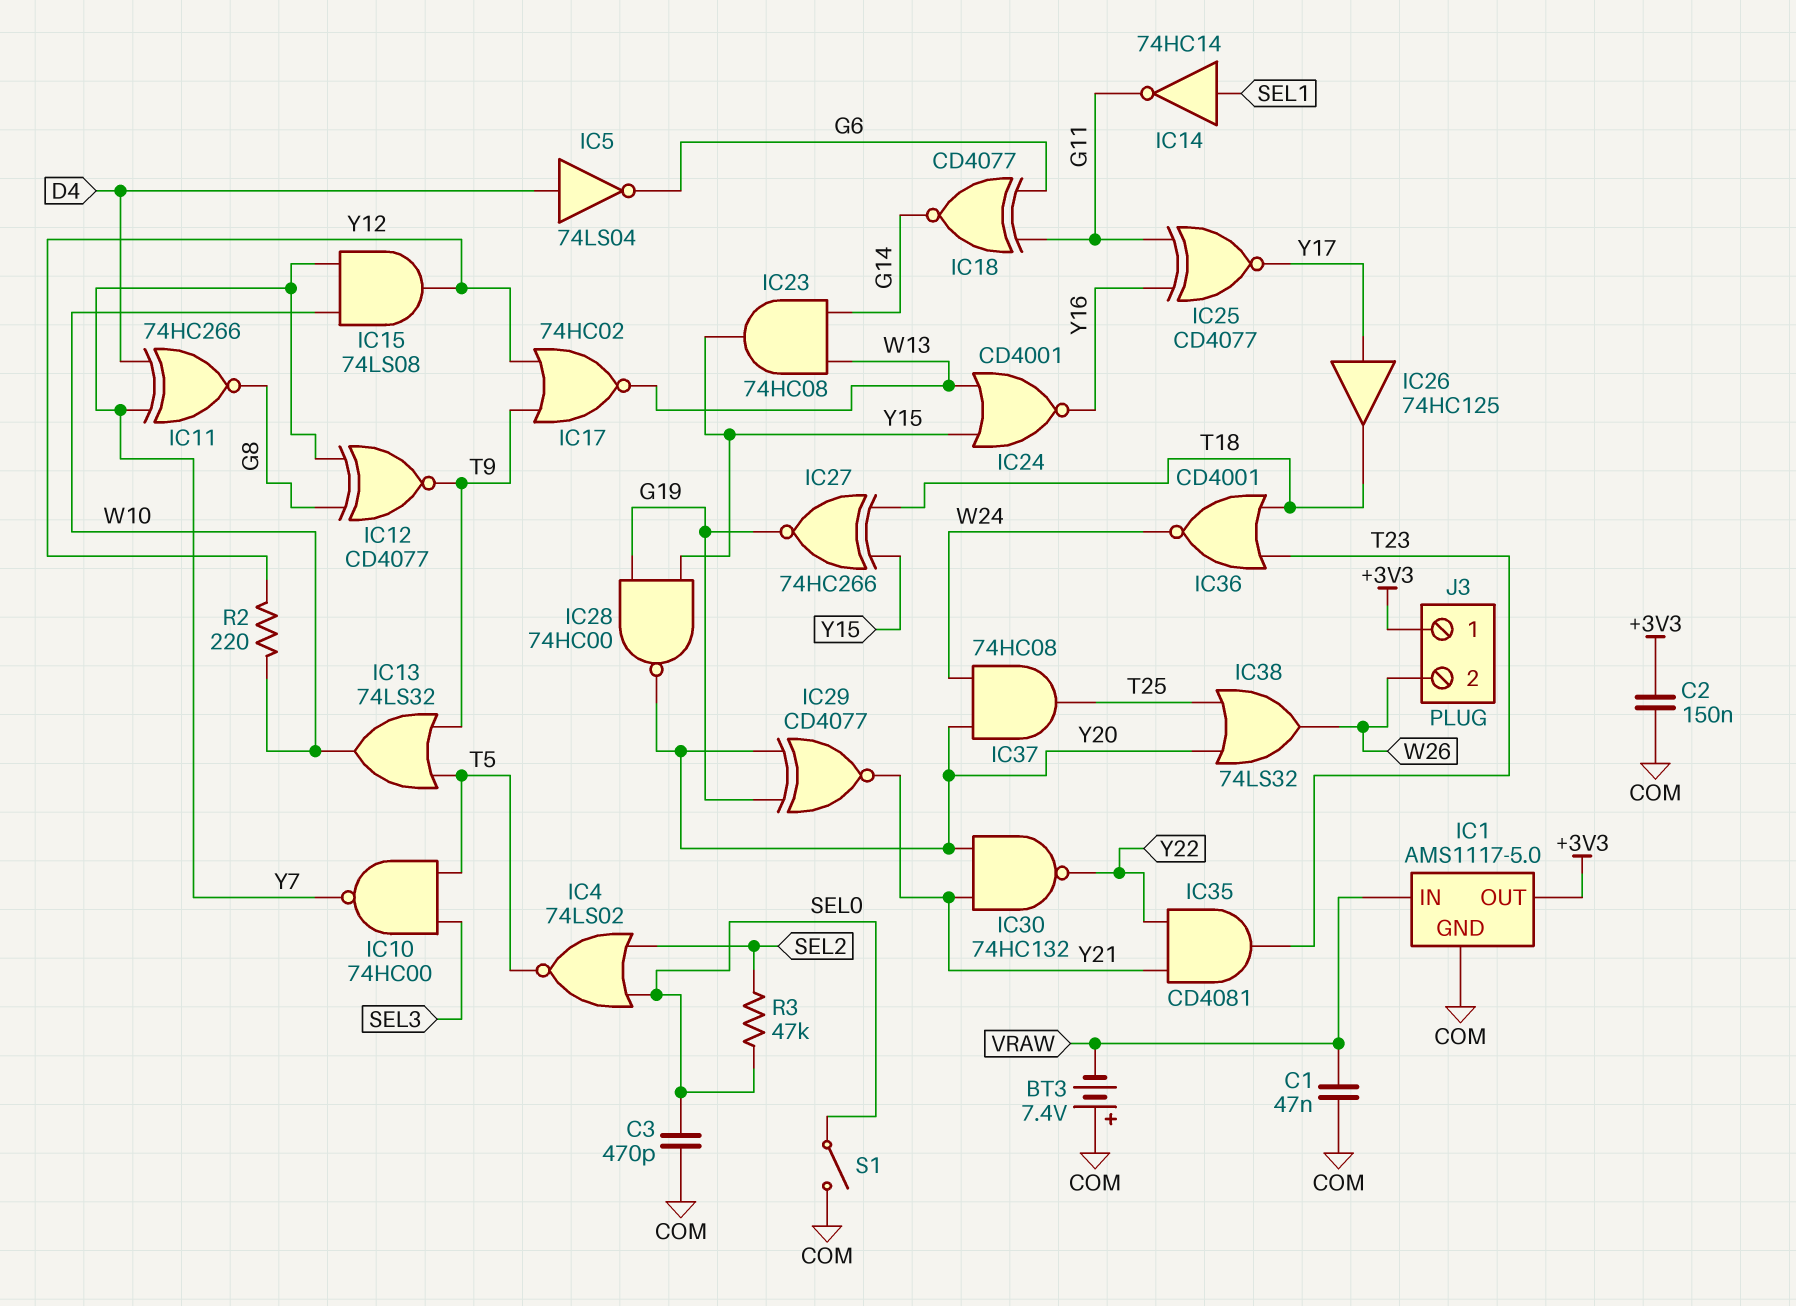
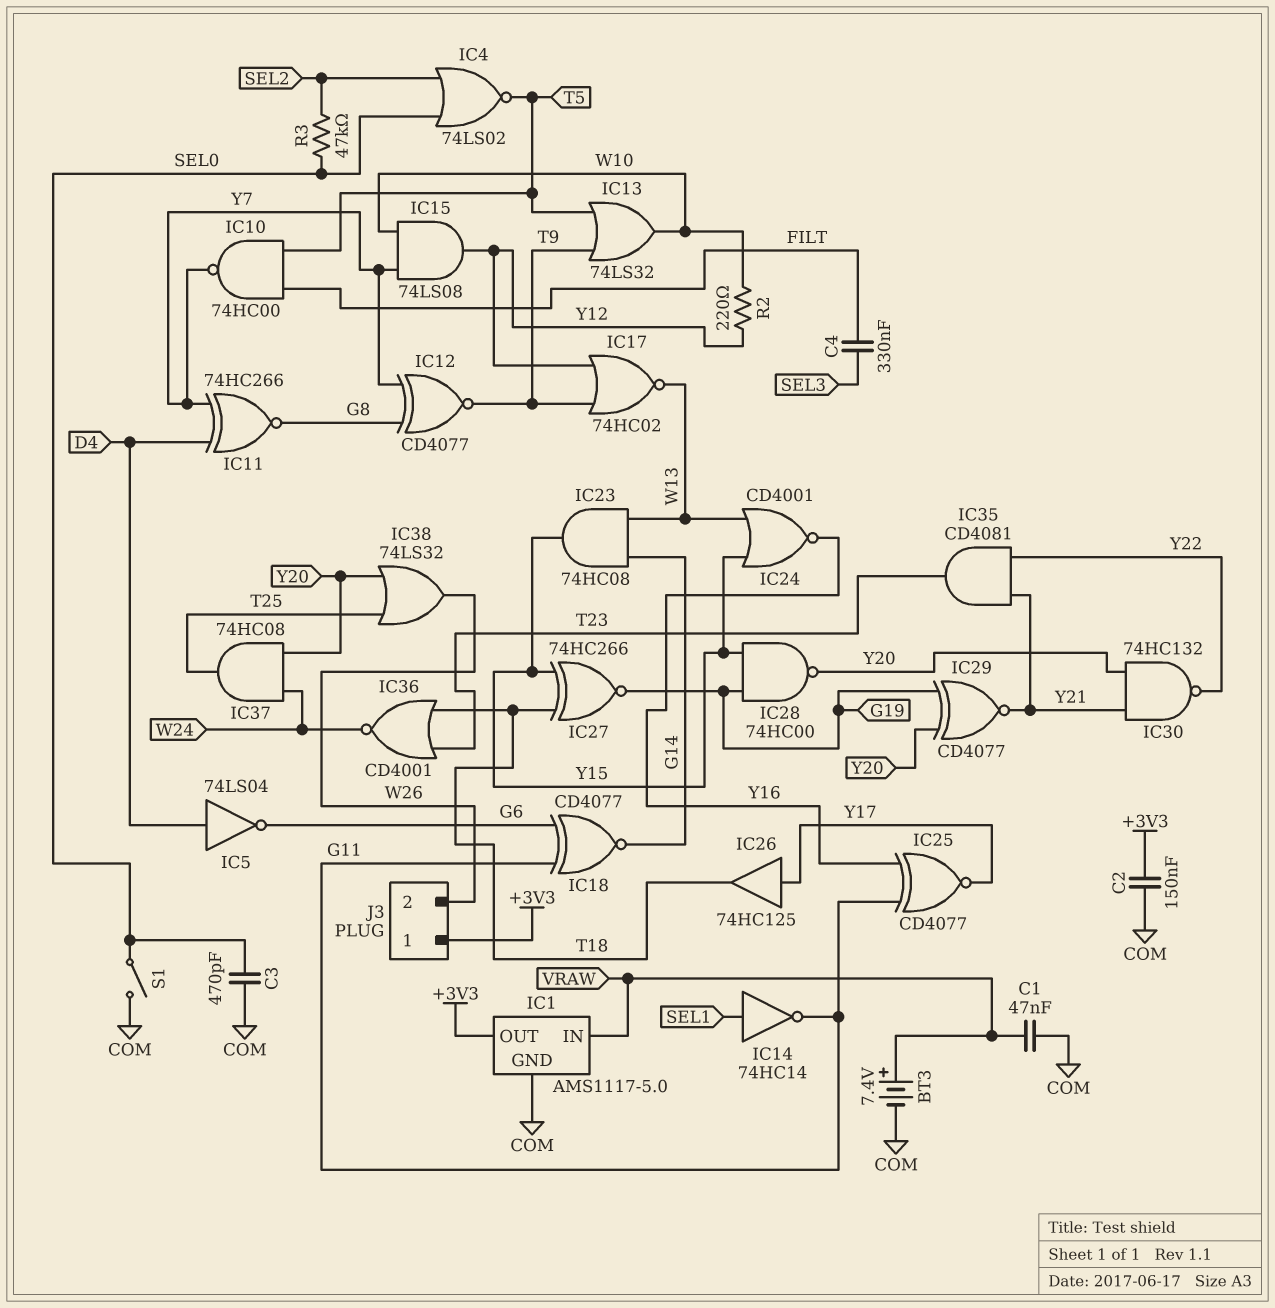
BT3: 7.4V (plus COM, minus VRAW) -> 7.4V (plus VRAW, minus COM)
C4: none -> 330nF (FILT, SEL3)
IC10: NAND 74HC00 (in SEL3, in T5, out Y7) -> NAND 74HC00 (in FILT, in T5, out Y7)

